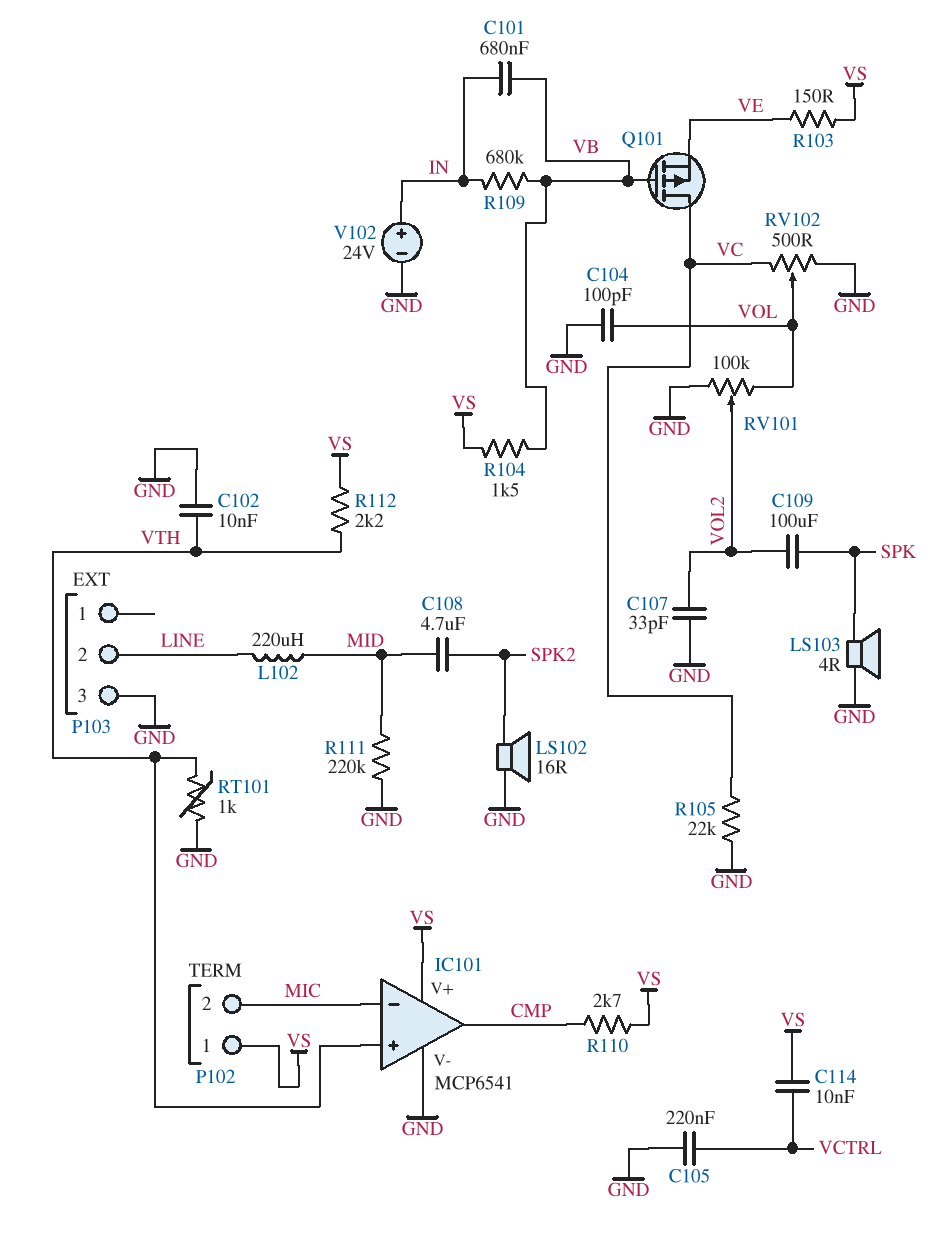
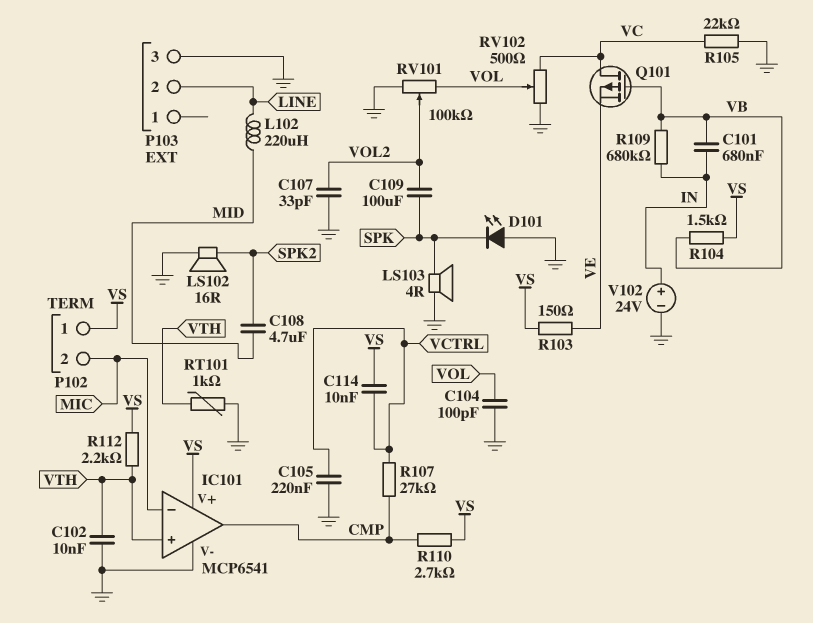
D101: none -> LED (A GND, K SPK)
R107: none -> 27k (CMP, VCTRL)
R111: 220k (GND, MID) -> none

